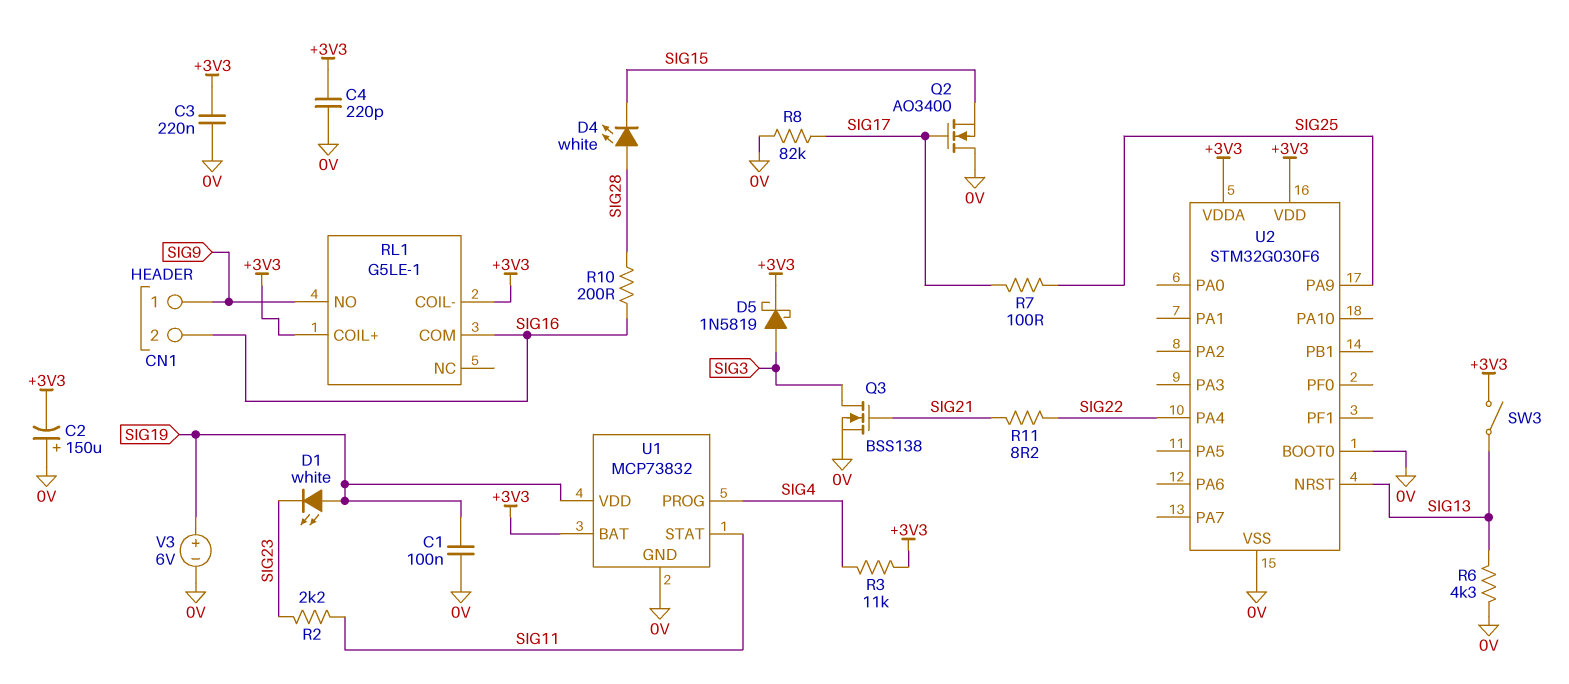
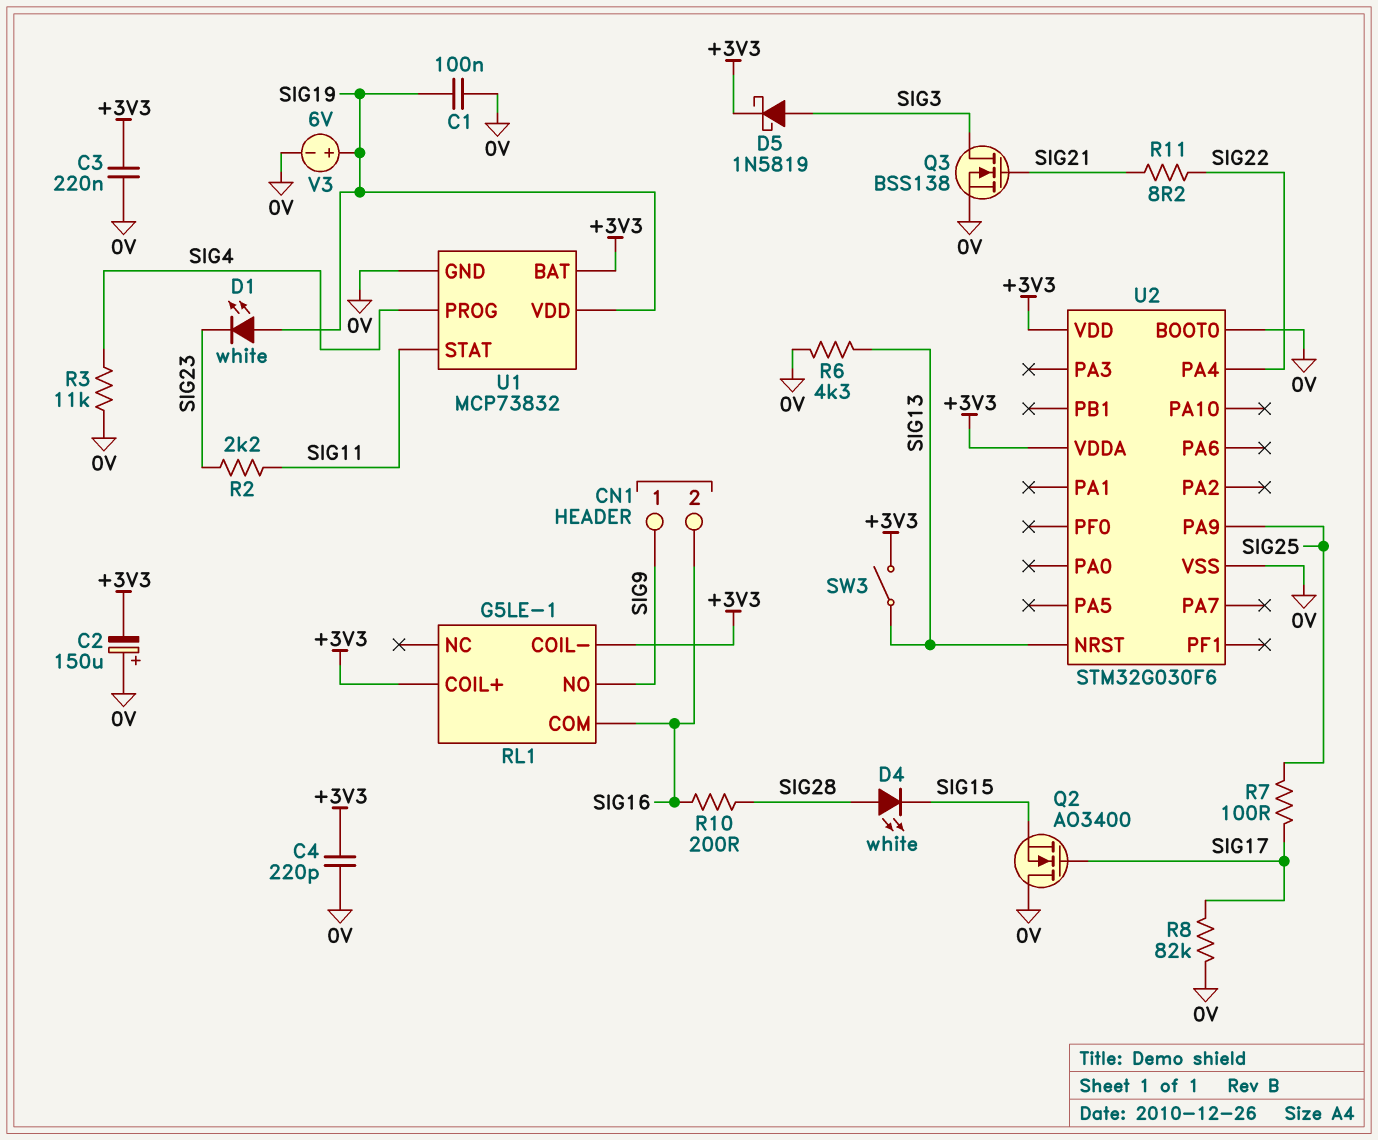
R3: 11k (+3V3, SIG4) -> 11k (0V, SIG4)

